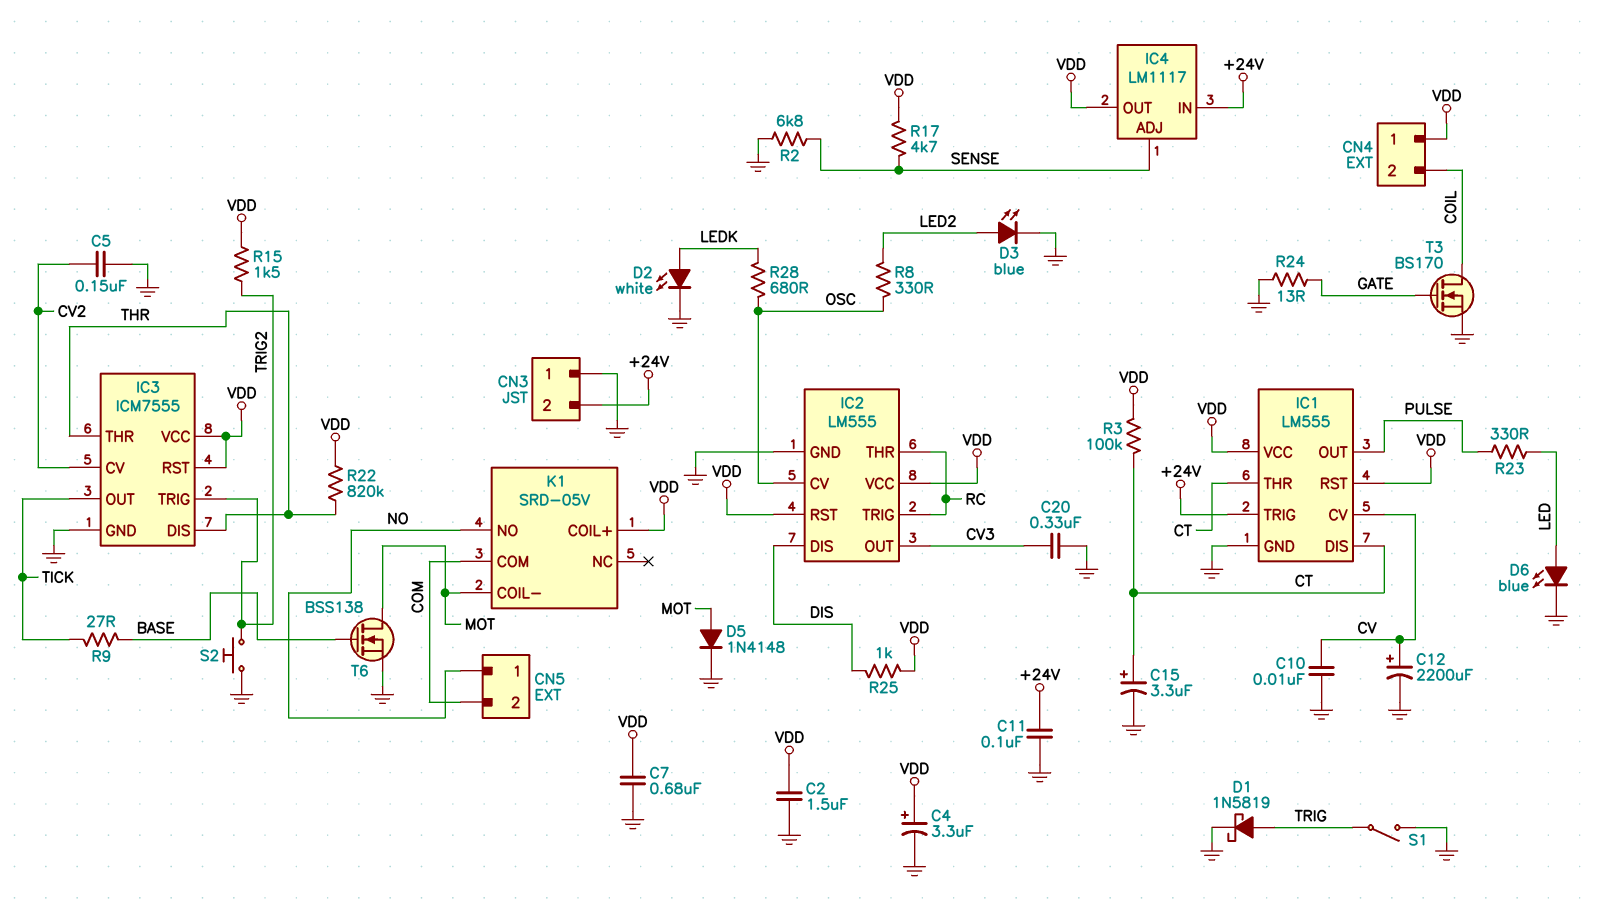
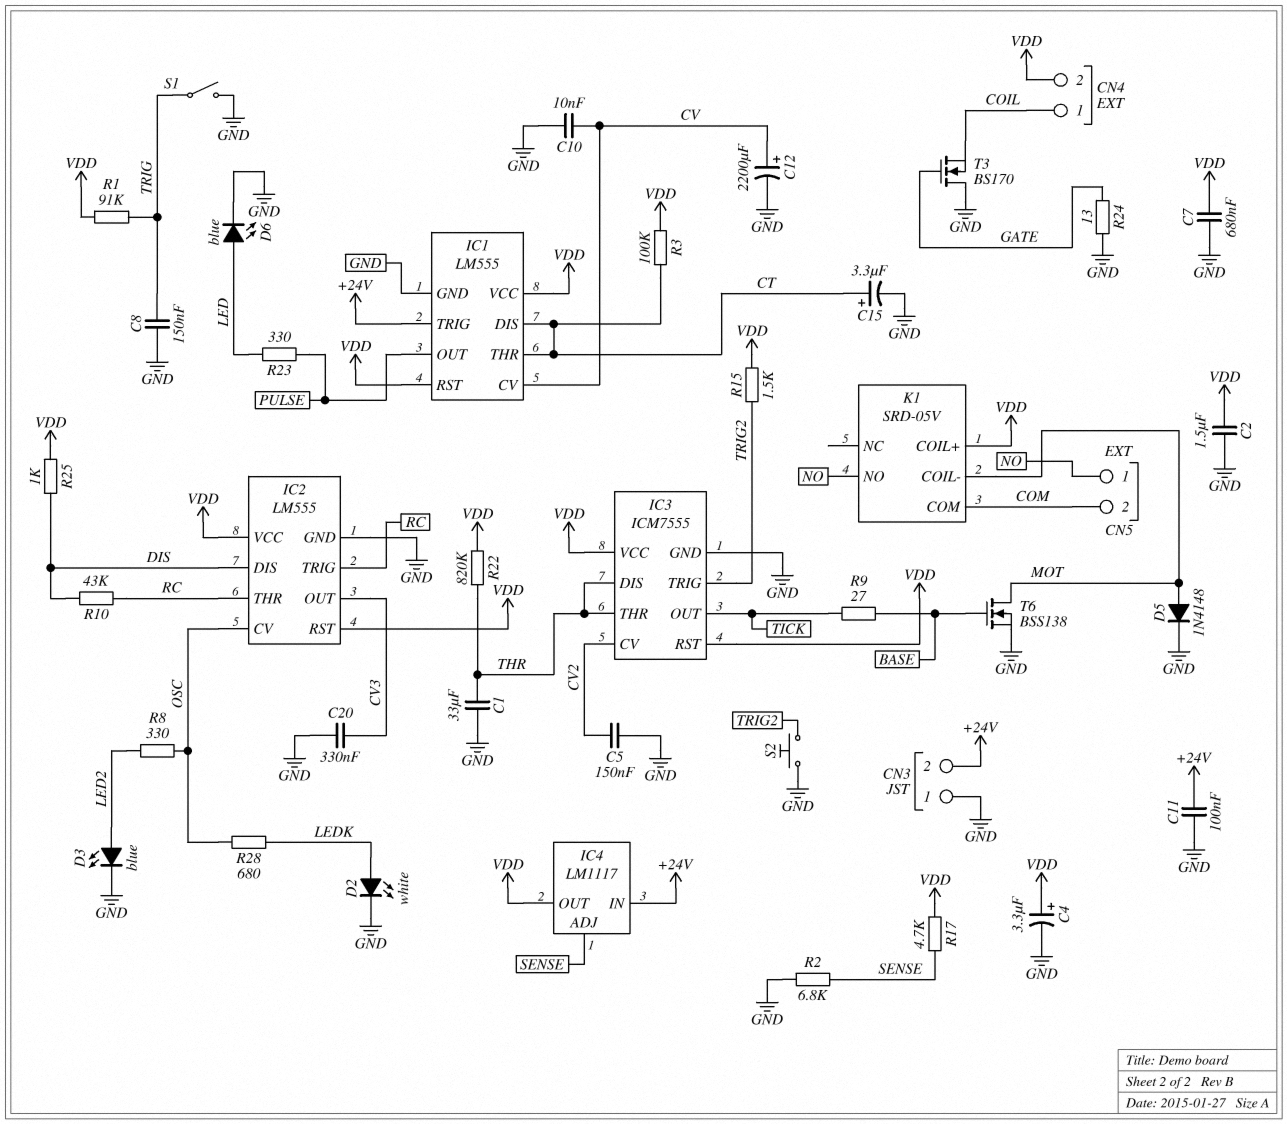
C1: none -> 33uF (GND, THR)
C8: none -> 150nF (GND, TRIG)
CN4 pin 1: VDD -> COIL
CN4 pin 2: COIL -> VDD
D1: schottky 1N5819 (A TRIG, K GND) -> none
R1: none -> 91k (TRIG, VDD)
R10: none -> 43k (DIS, RC)
T3: NMOS BS170 (G GATE, D COIL, S GND) -> NMOS BS170 (G GATE, D GND, S COIL)

